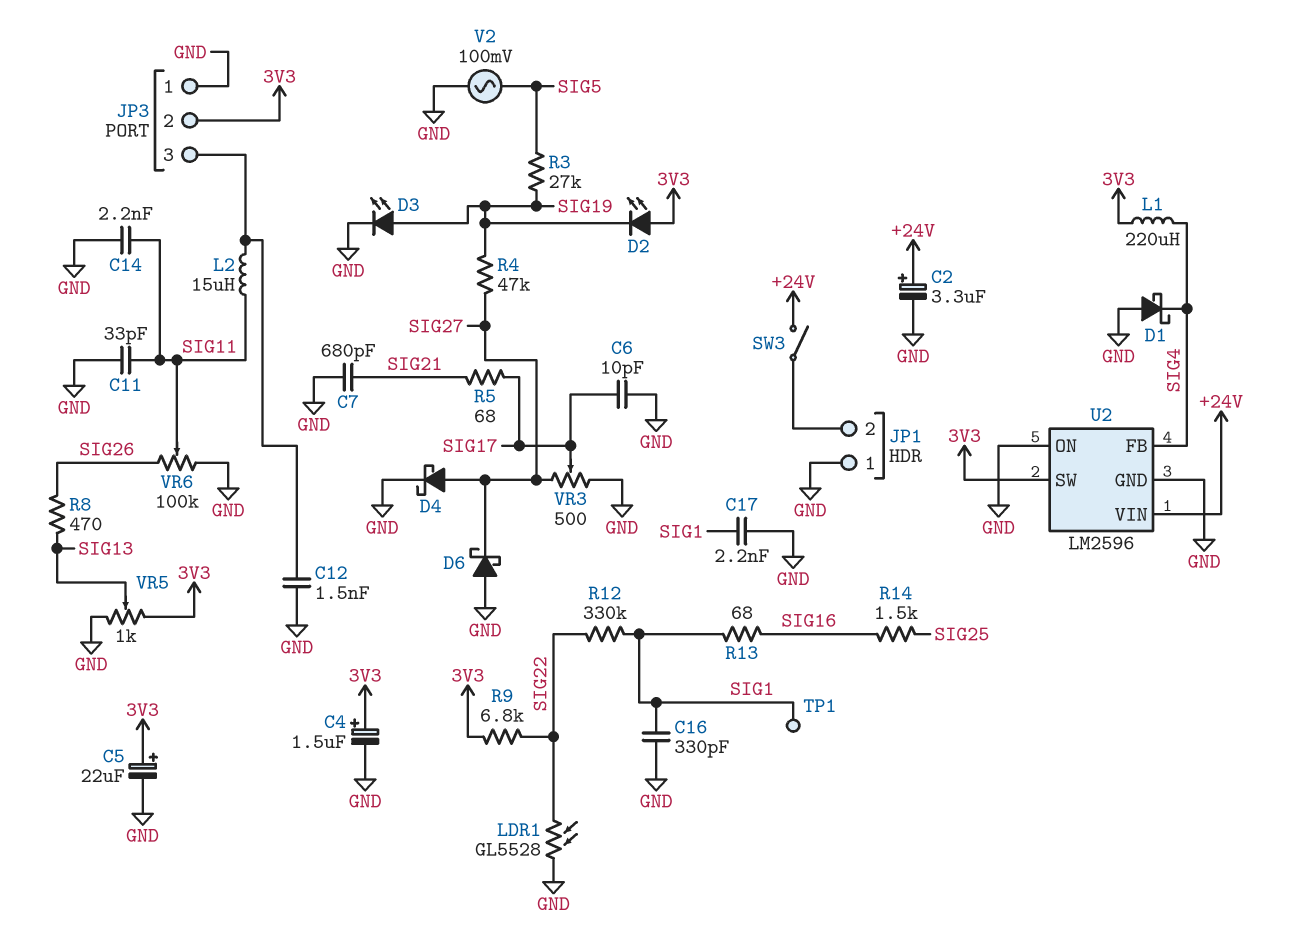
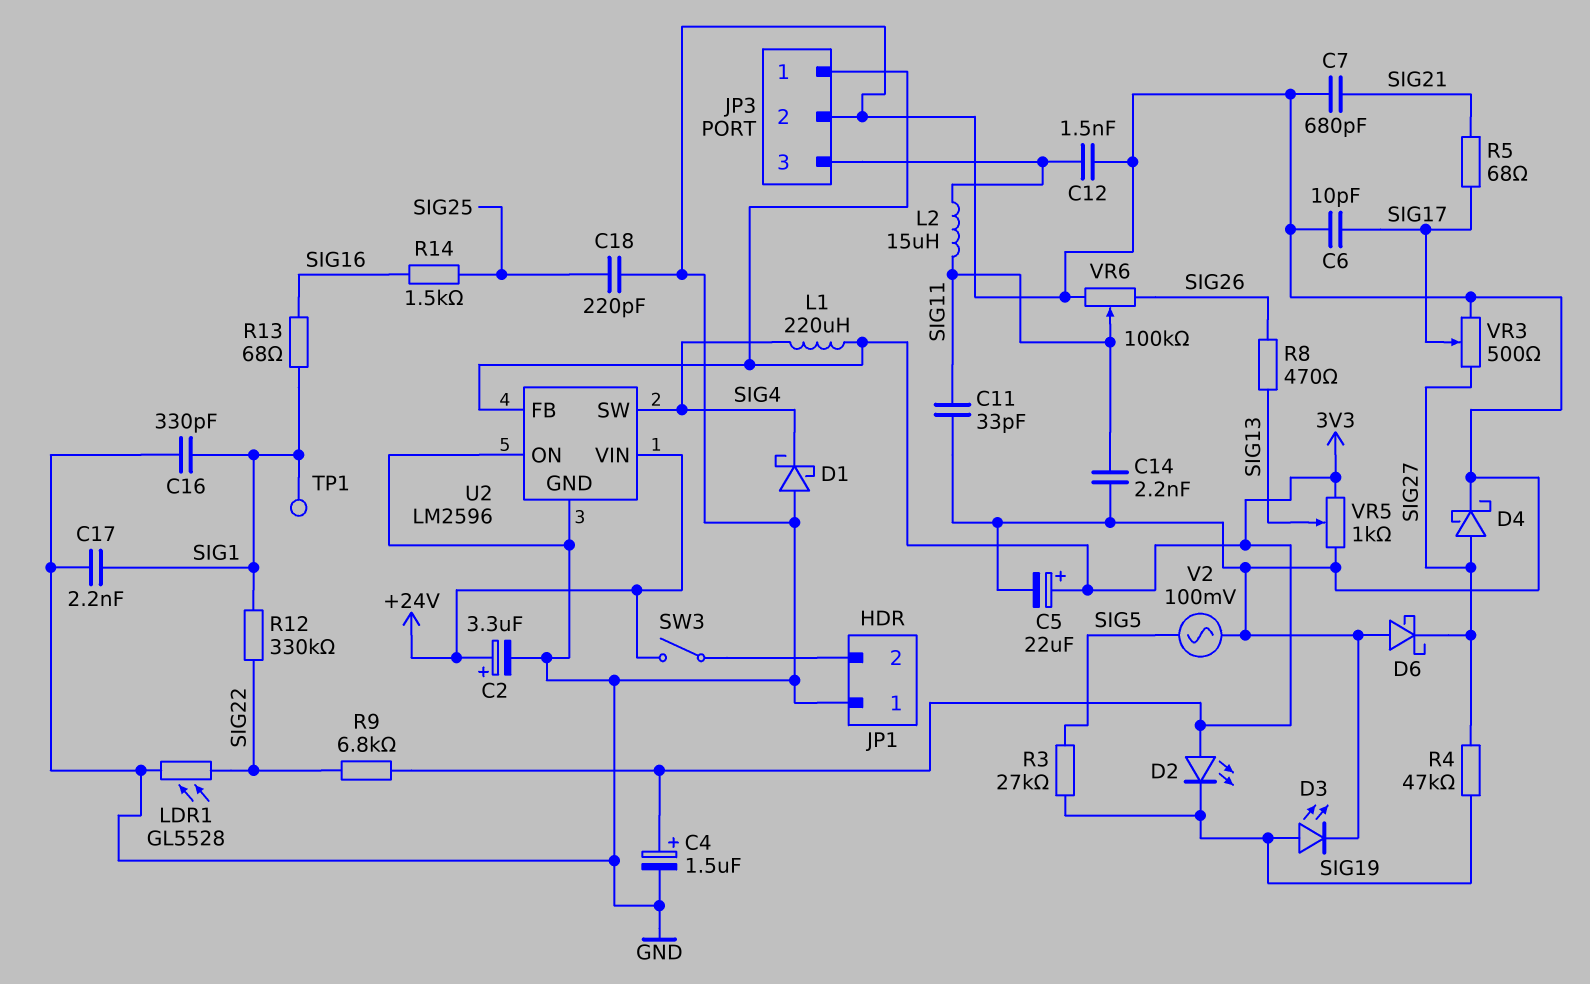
C18: none -> 220pF (GND, SIG25)
JP3 pin 1: GND -> 3V3
JP3 pin 2: 3V3 -> GND
U2 pin FB: SIG4 -> 3V3
U2 pin SW: 3V3 -> SIG4

